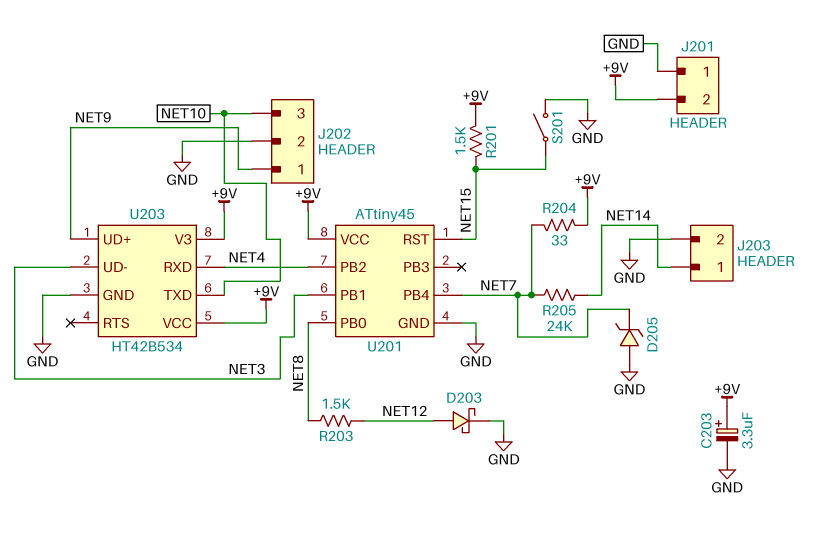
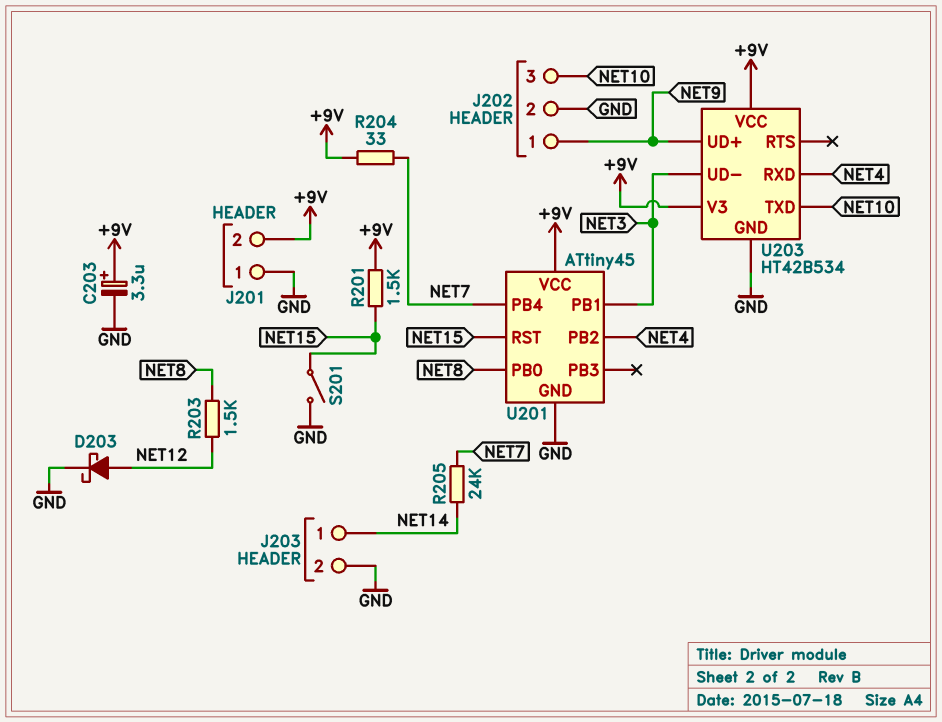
D205: zener (A GND, K NET7) -> none

